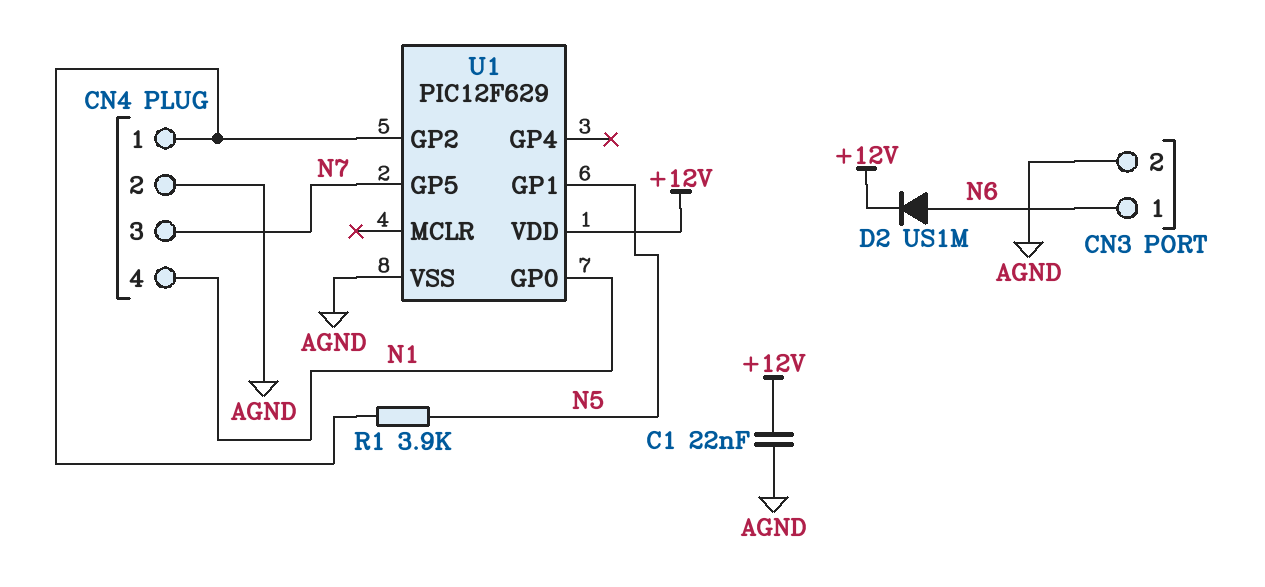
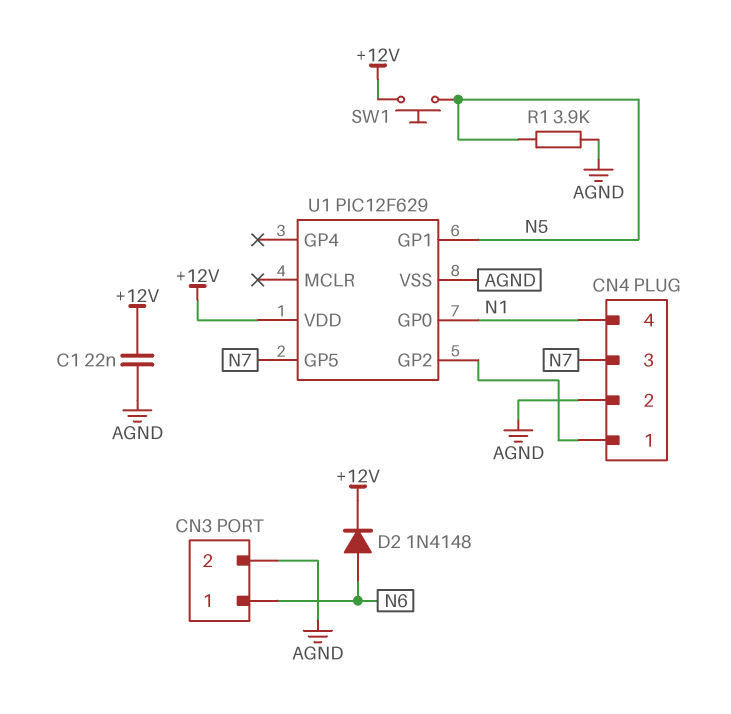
D2: diode US1M (A N6, K +12V) -> diode 1N4148 (A N6, K +12V)
R1: 3.9k (CN4/1, N5) -> 3.9k (AGND, N5)
SW1: none -> button (+12V, N5)

